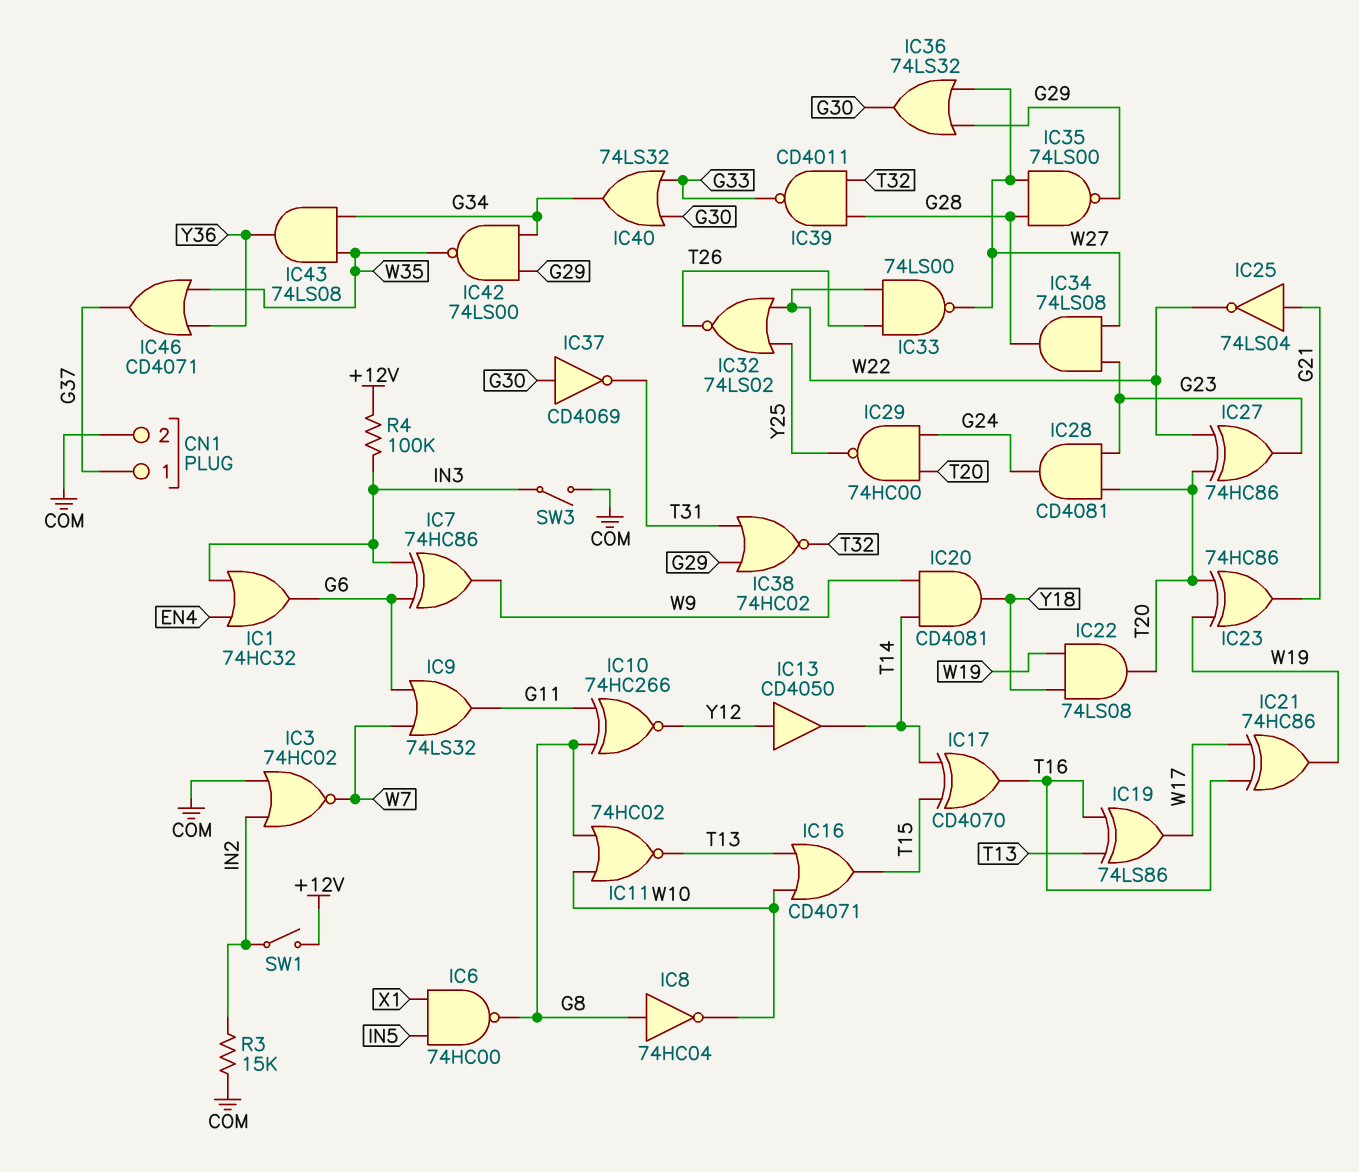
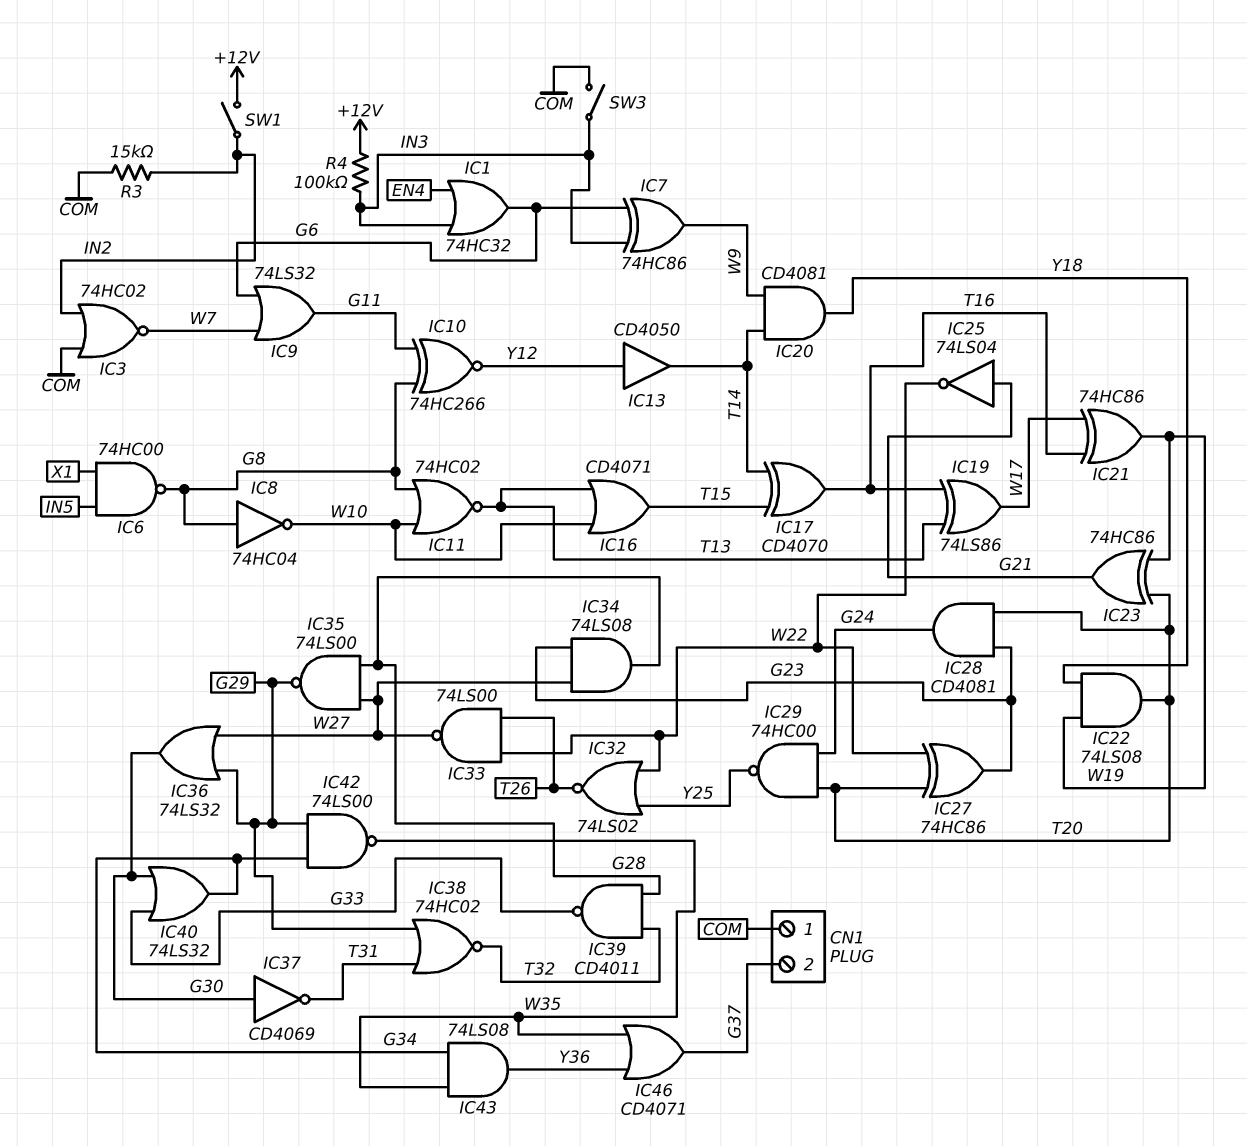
CN1 pin 1: G37 -> COM
CN1 pin 2: COM -> G37

